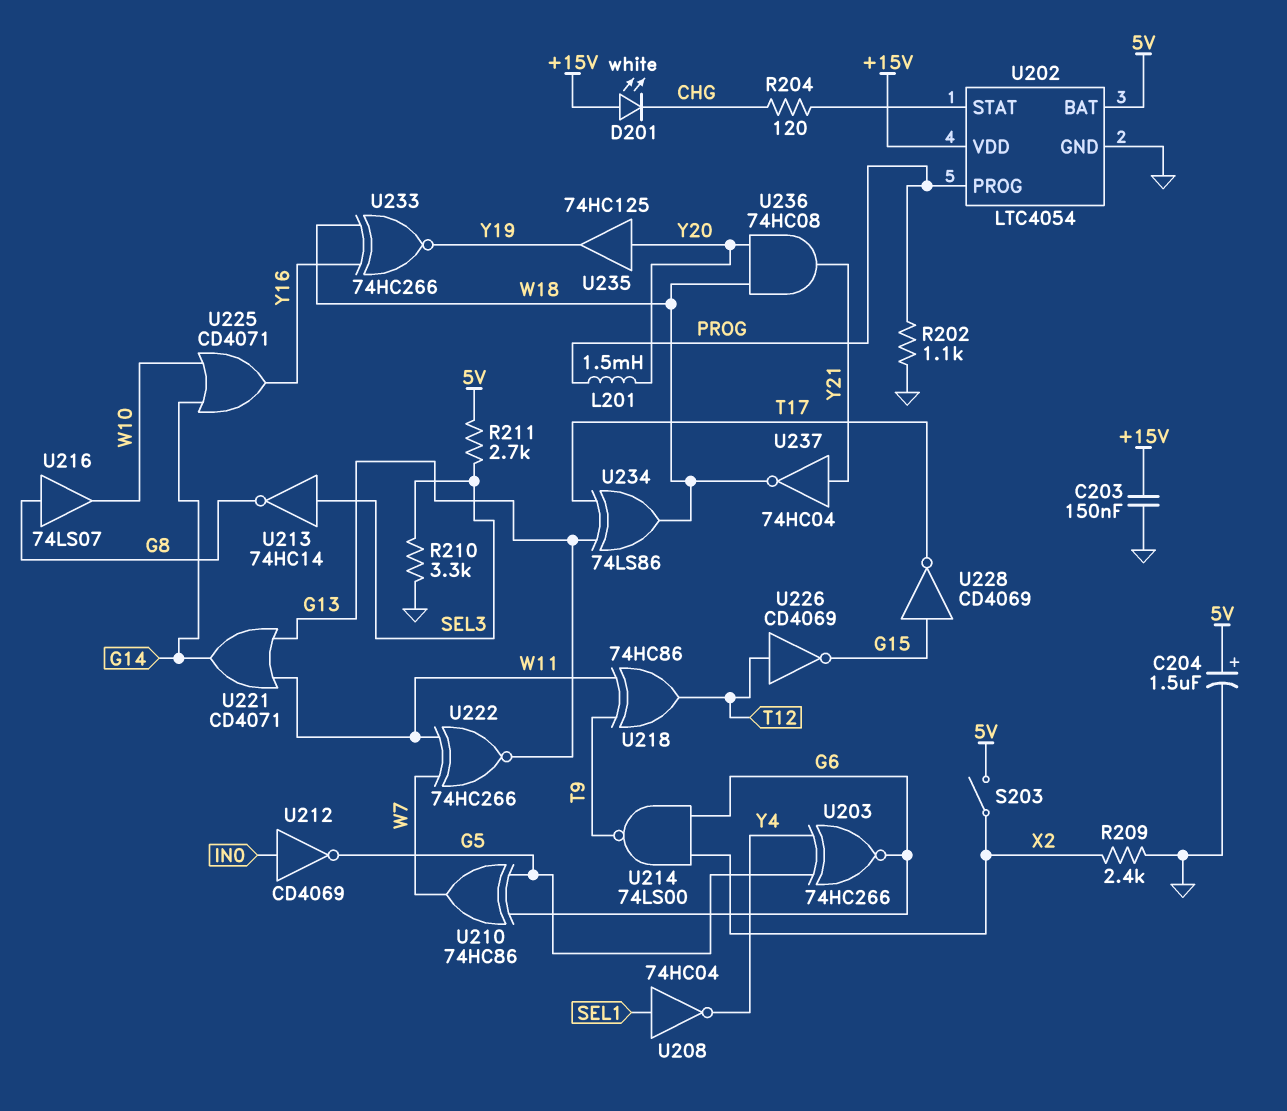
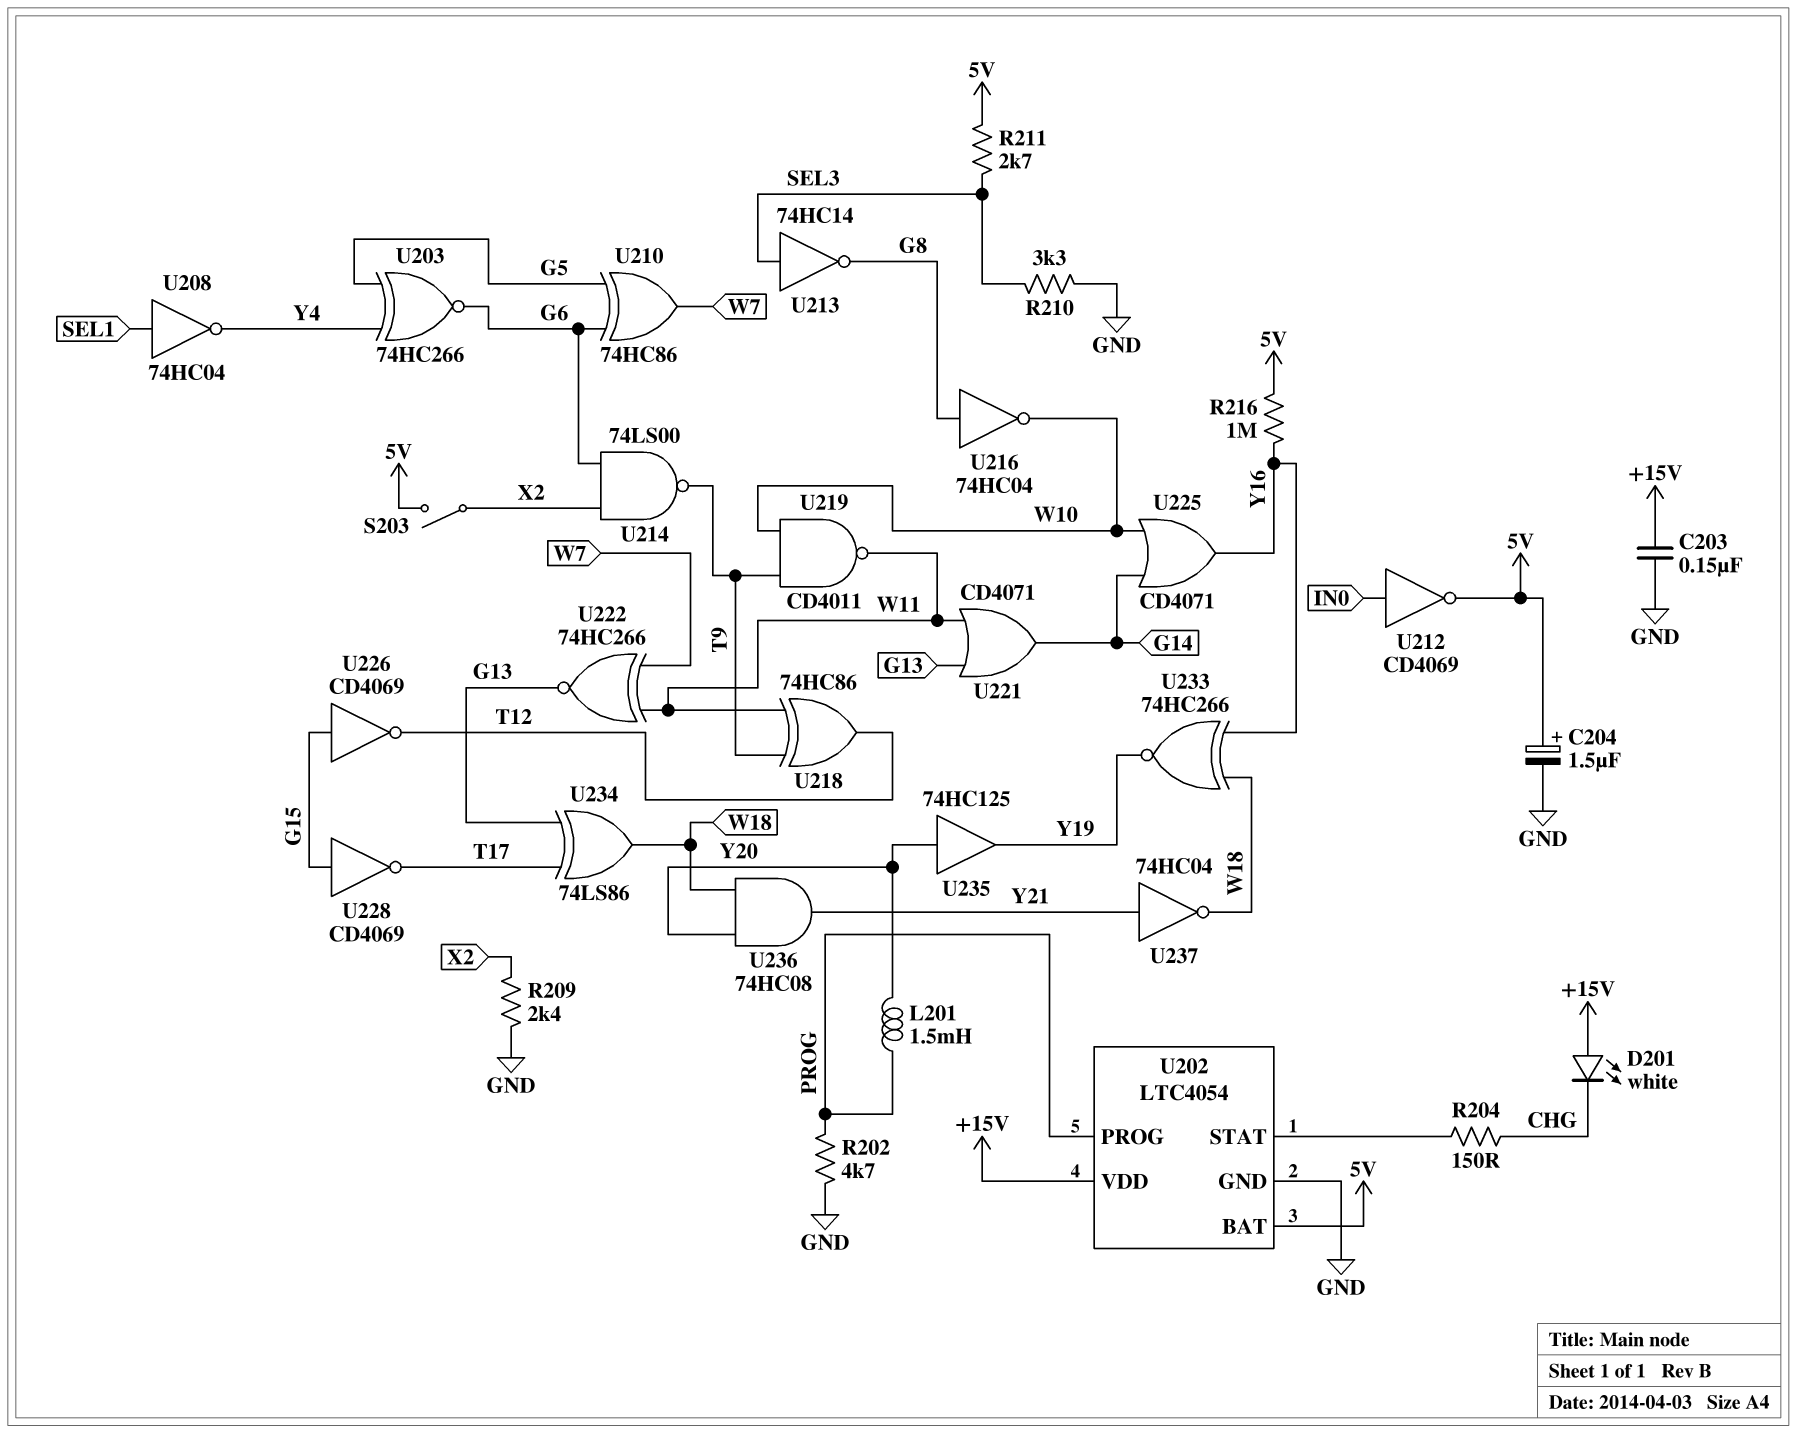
R202: 1.1k (GND, PROG) -> 4.7k (GND, PROG)
R204: 120 (CHG, U202/STAT) -> 150 (CHG, U202/STAT)
R216: none -> 1M (5V, Y16)
U212: NOT CD4069 (in IN0, out G5) -> NOT CD4069 (in IN0, out 5V)
U216: buffer 74LS07 (in G8, out W10) -> NOT 74HC04 (in G8, out W10)
U219: none -> NAND CD4011 (in T9, in W10, out W11)
U226: NOT CD4069 (in T12, out G15) -> NOT CD4069 (in G15, out T12)

